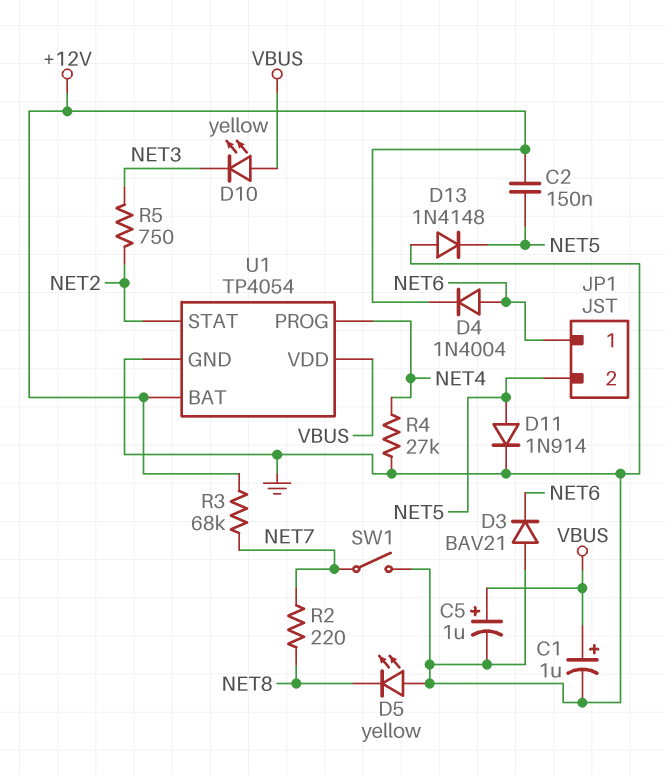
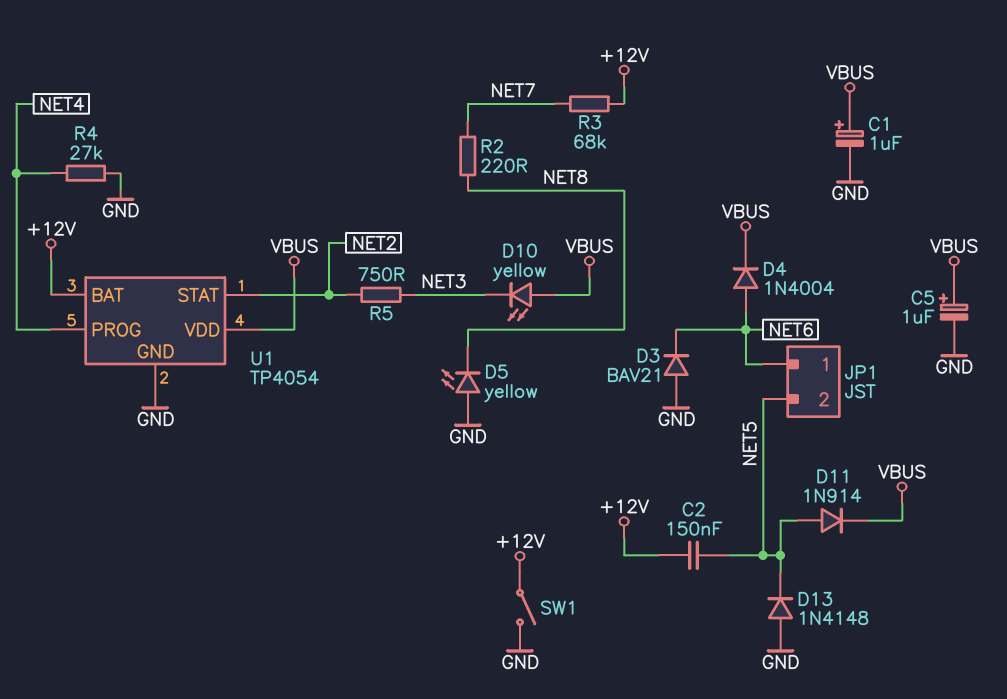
D4: diode 1N4004 (A NET6, K +12V) -> diode 1N4004 (A NET6, K VBUS)
D11: diode 1N914 (A NET5, K GND) -> diode 1N914 (A NET5, K VBUS)
SW1: switch (GND, NET7) -> switch (+12V, GND)

